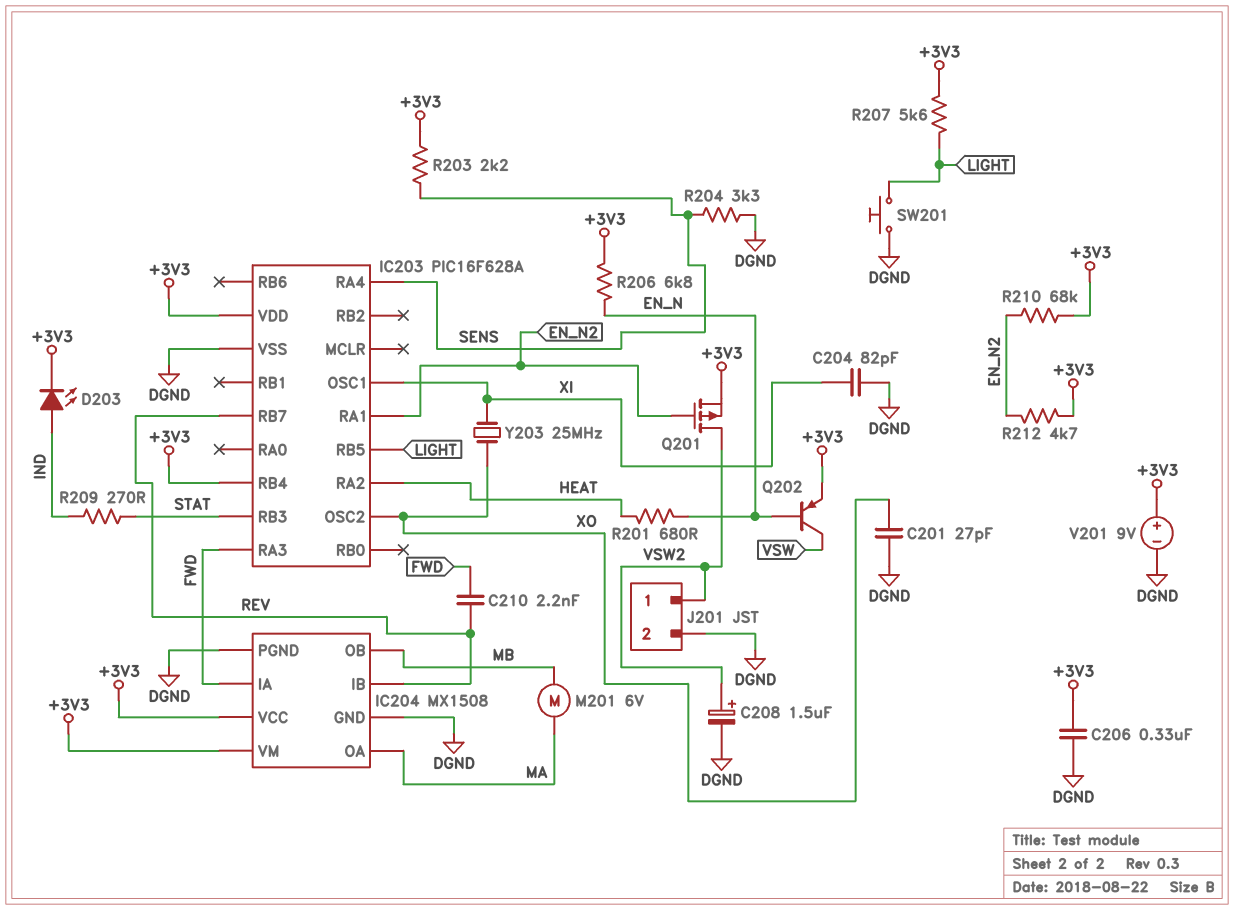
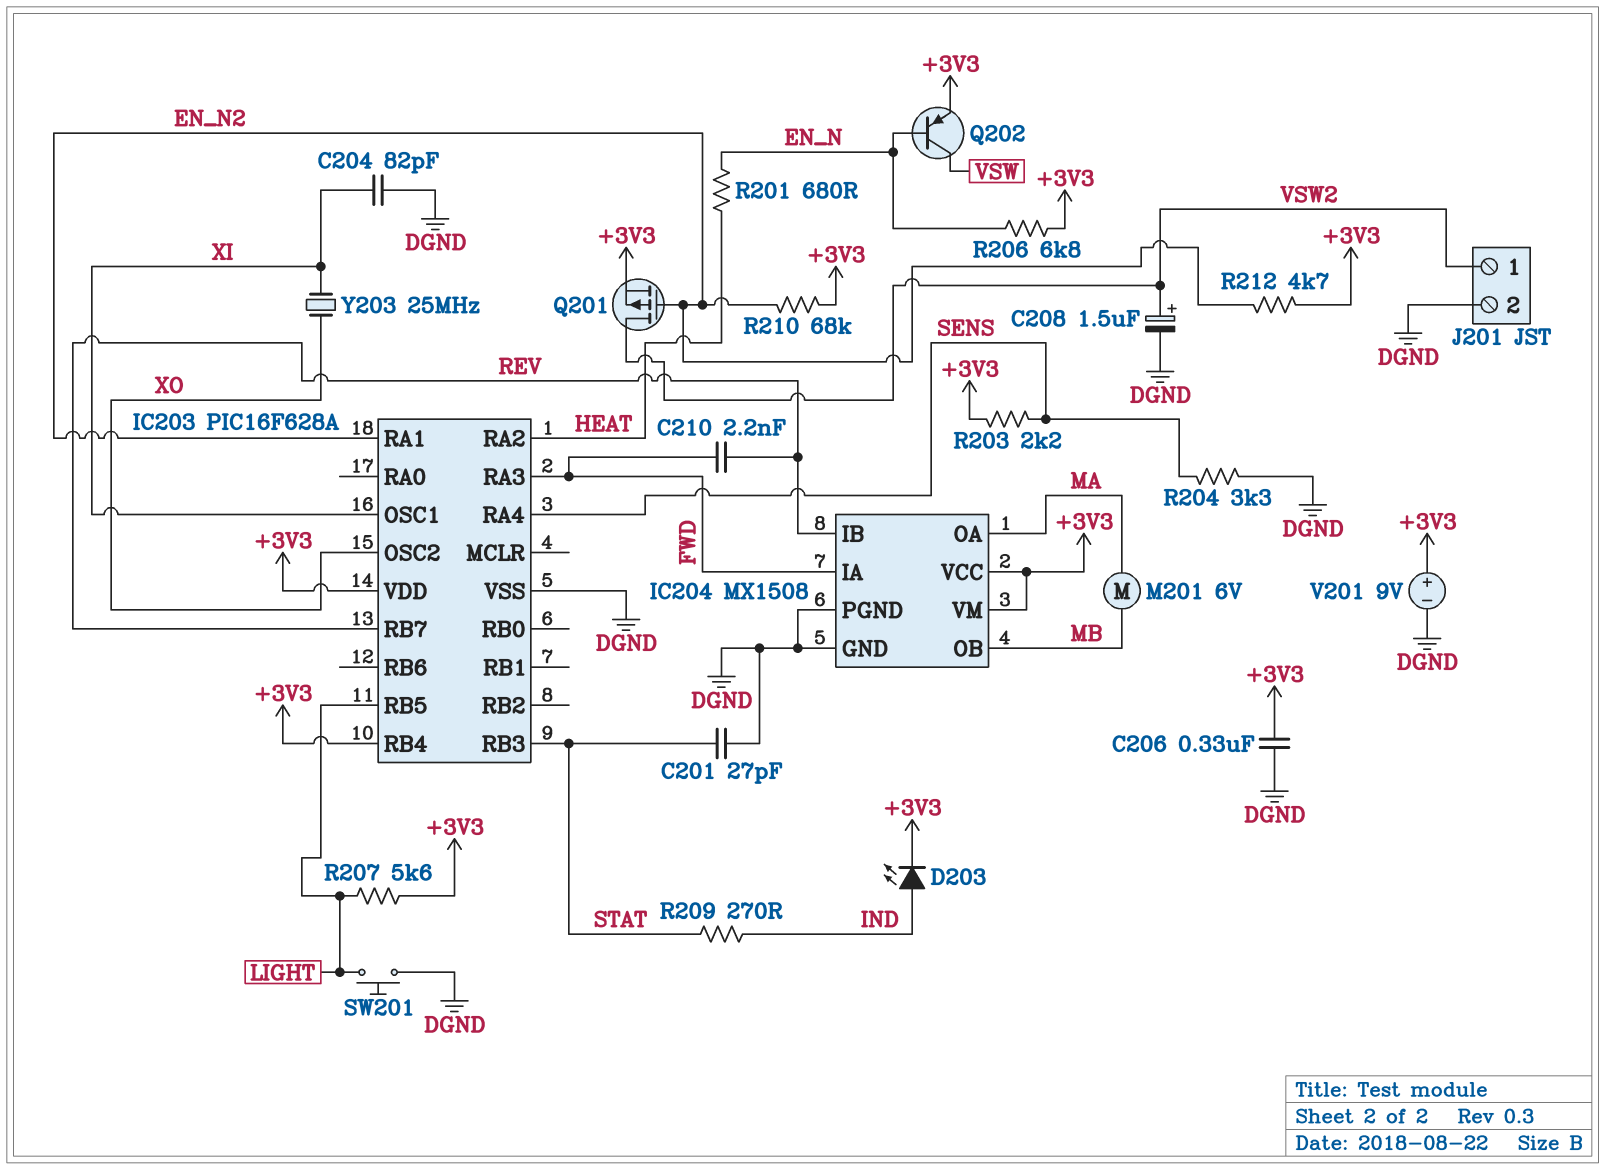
C201: 27pF (DGND, XO) -> 27pF (DGND, STAT)

